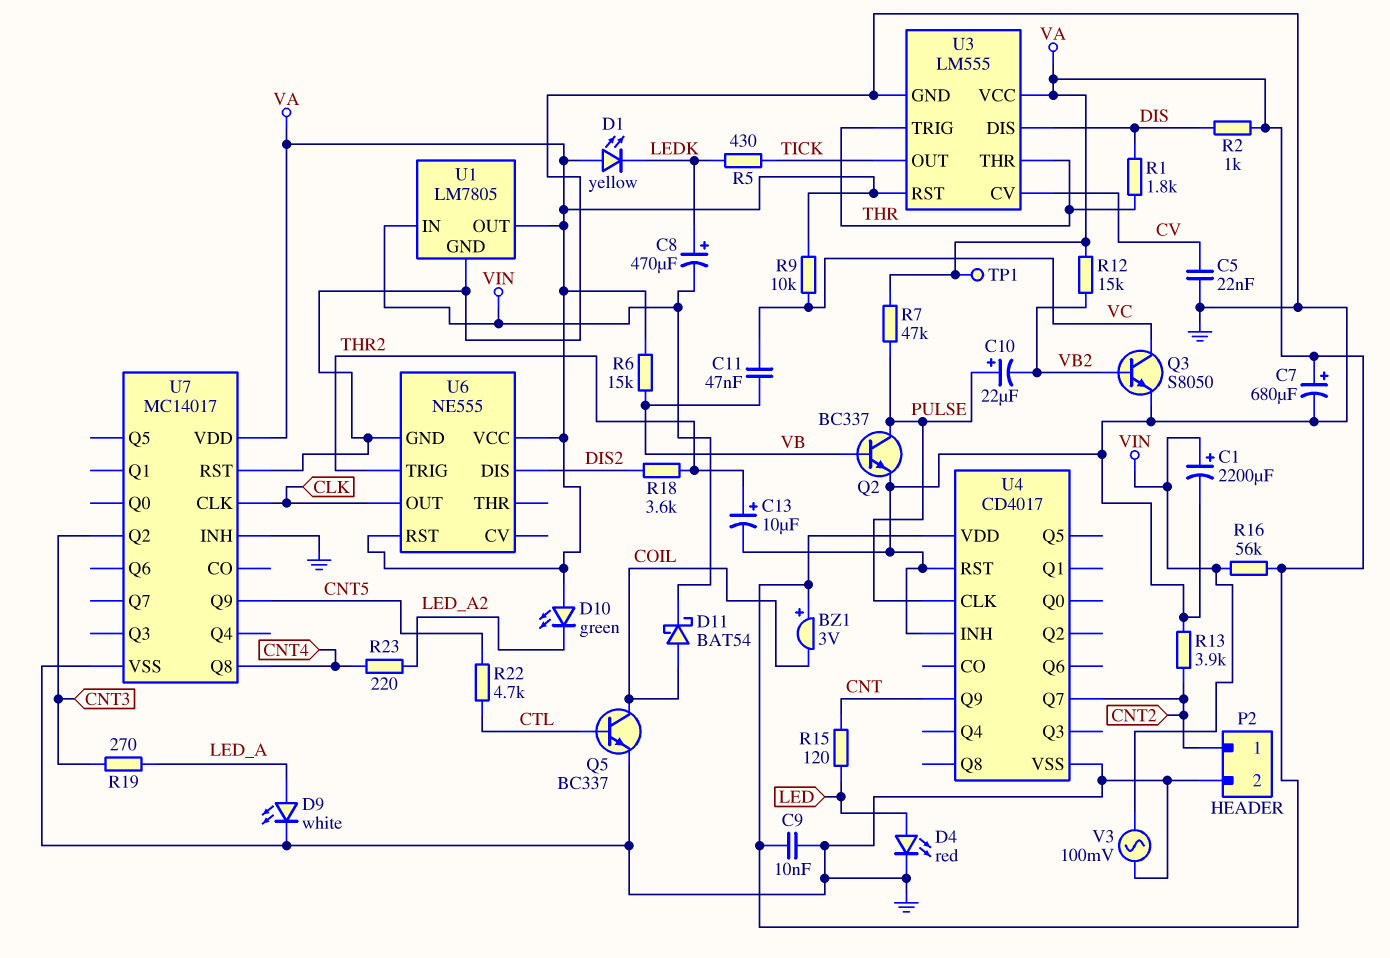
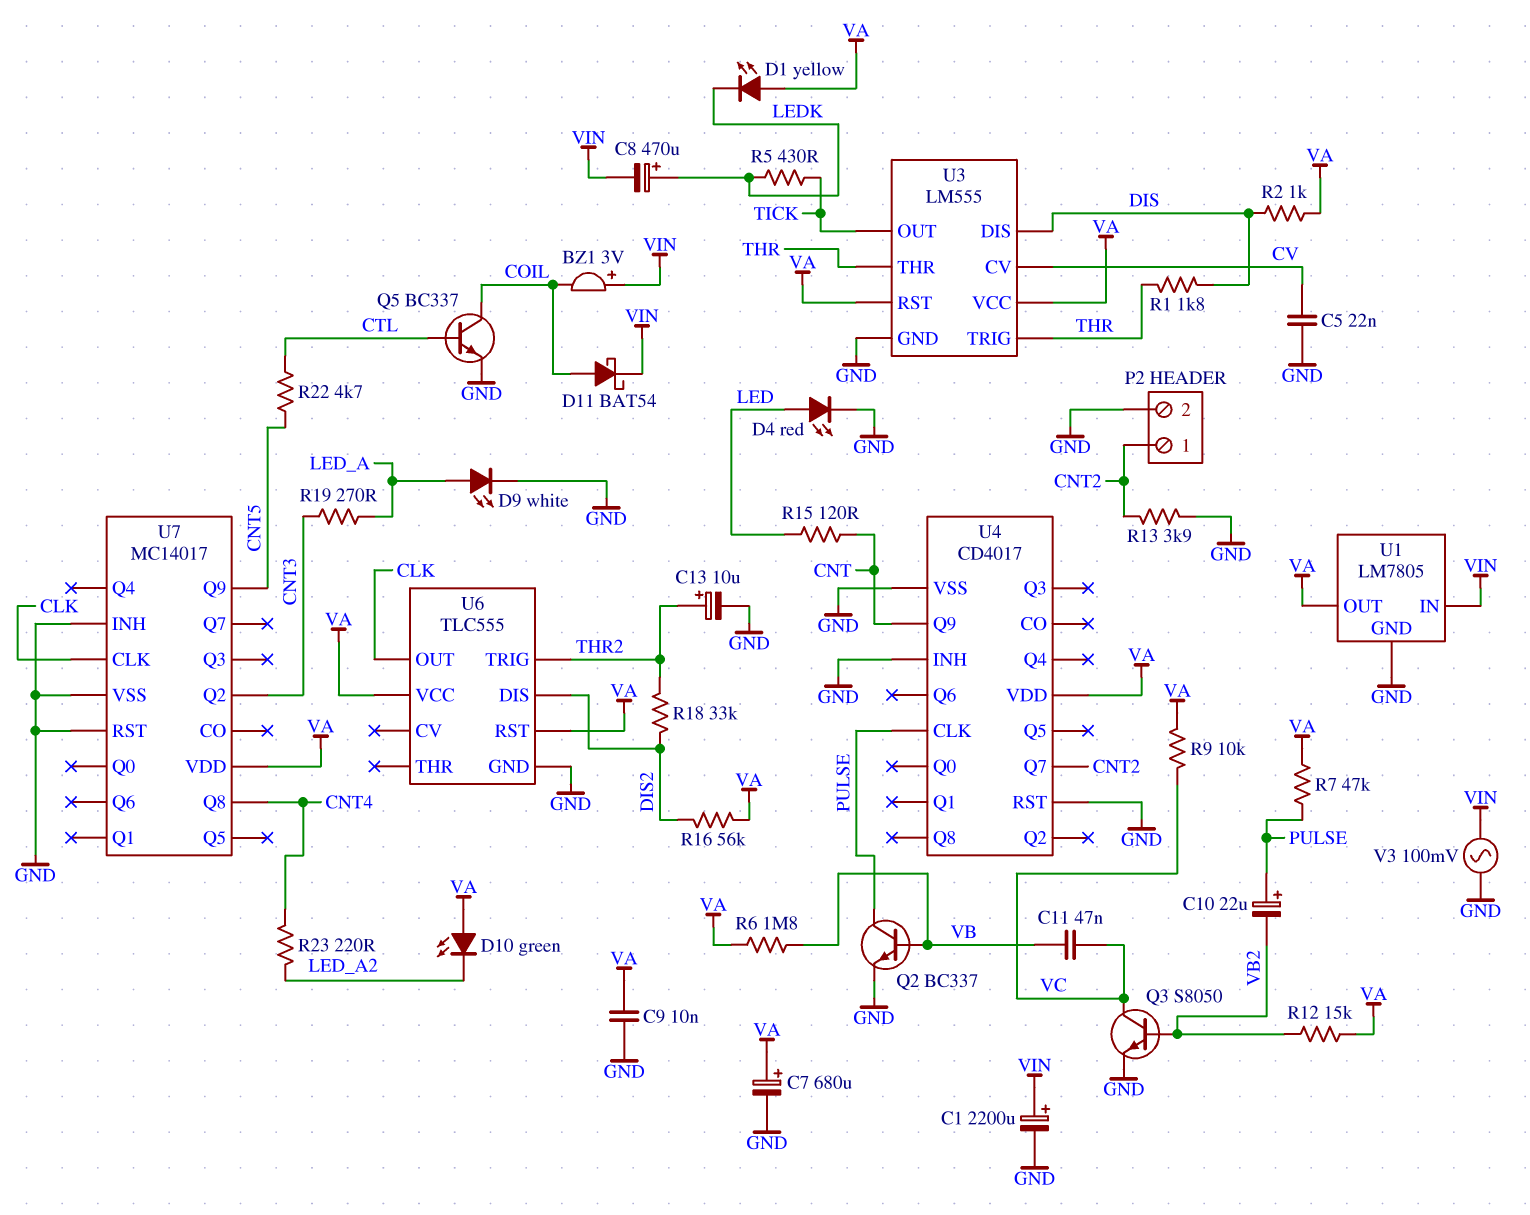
BZ1: buzzer 3V (plus VA, minus COIL) -> buzzer 3V (plus VIN, minus COIL)
R6: 15k (VA, VB) -> 1.8M (VA, VB)
R16: 56k (VA, VIN) -> 56k (DIS2, VA)
R18: 3.6k (DIS2, THR2) -> 33k (DIS2, THR2)
TP1: test point (VA) -> none
U6: NE555 -> TLC555

